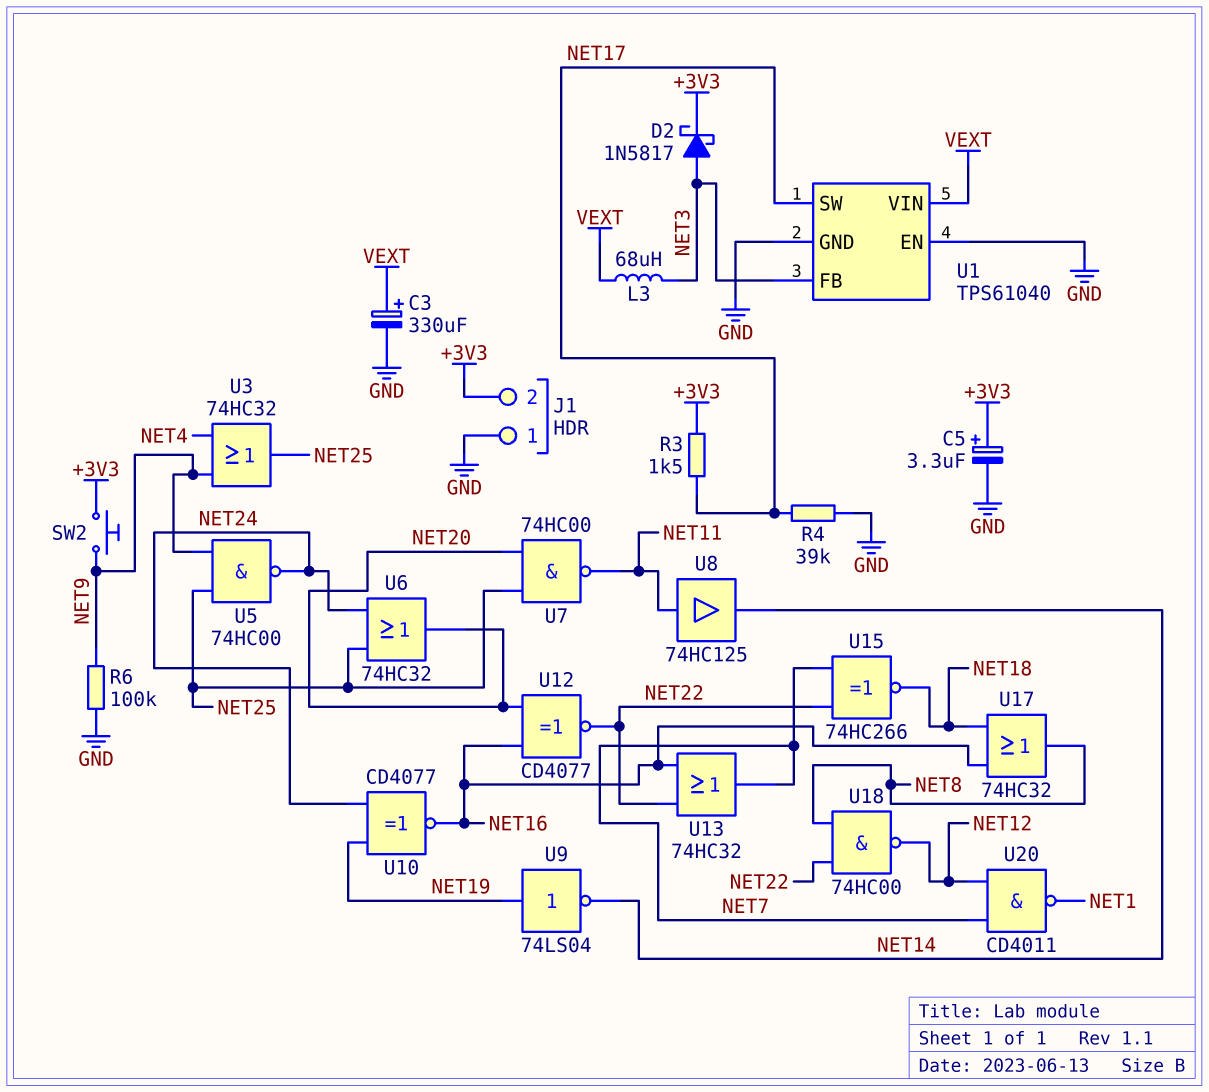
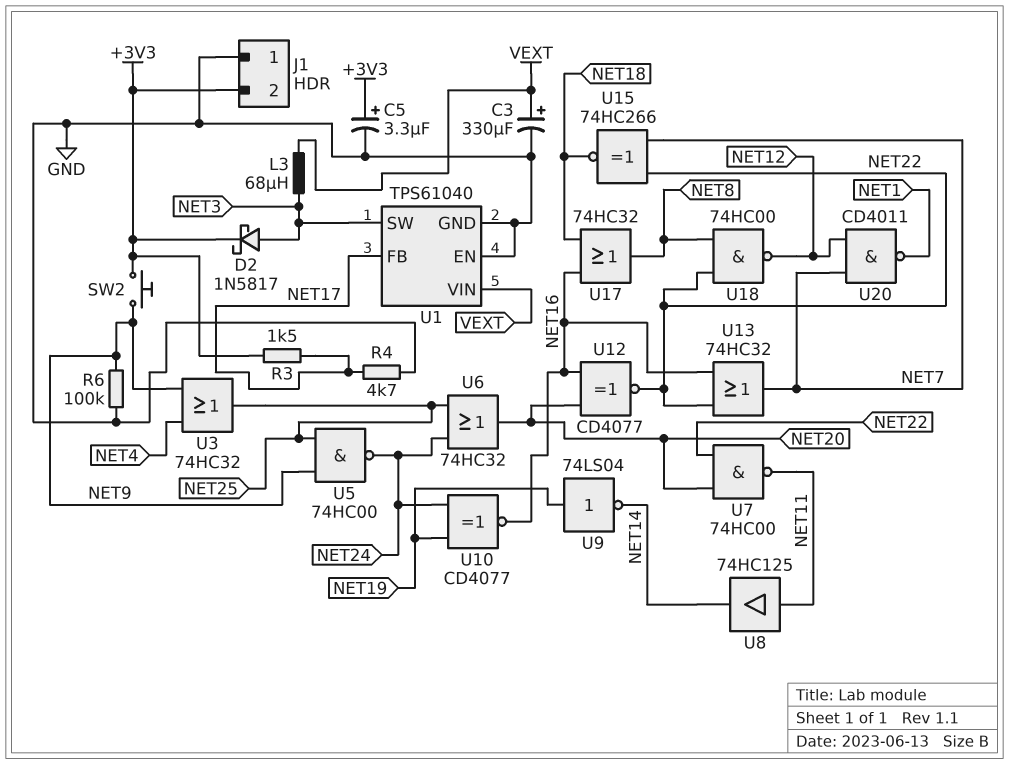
R4: 39k (GND, NET17) -> 4.7k (GND, NET17)
U1 pin FB: NET3 -> NET17
U1 pin SW: NET17 -> NET3
U7: NAND 74HC00 (in NET20, in NET25, out NET11) -> NAND 74HC00 (in NET20, in NET22, out NET11)

